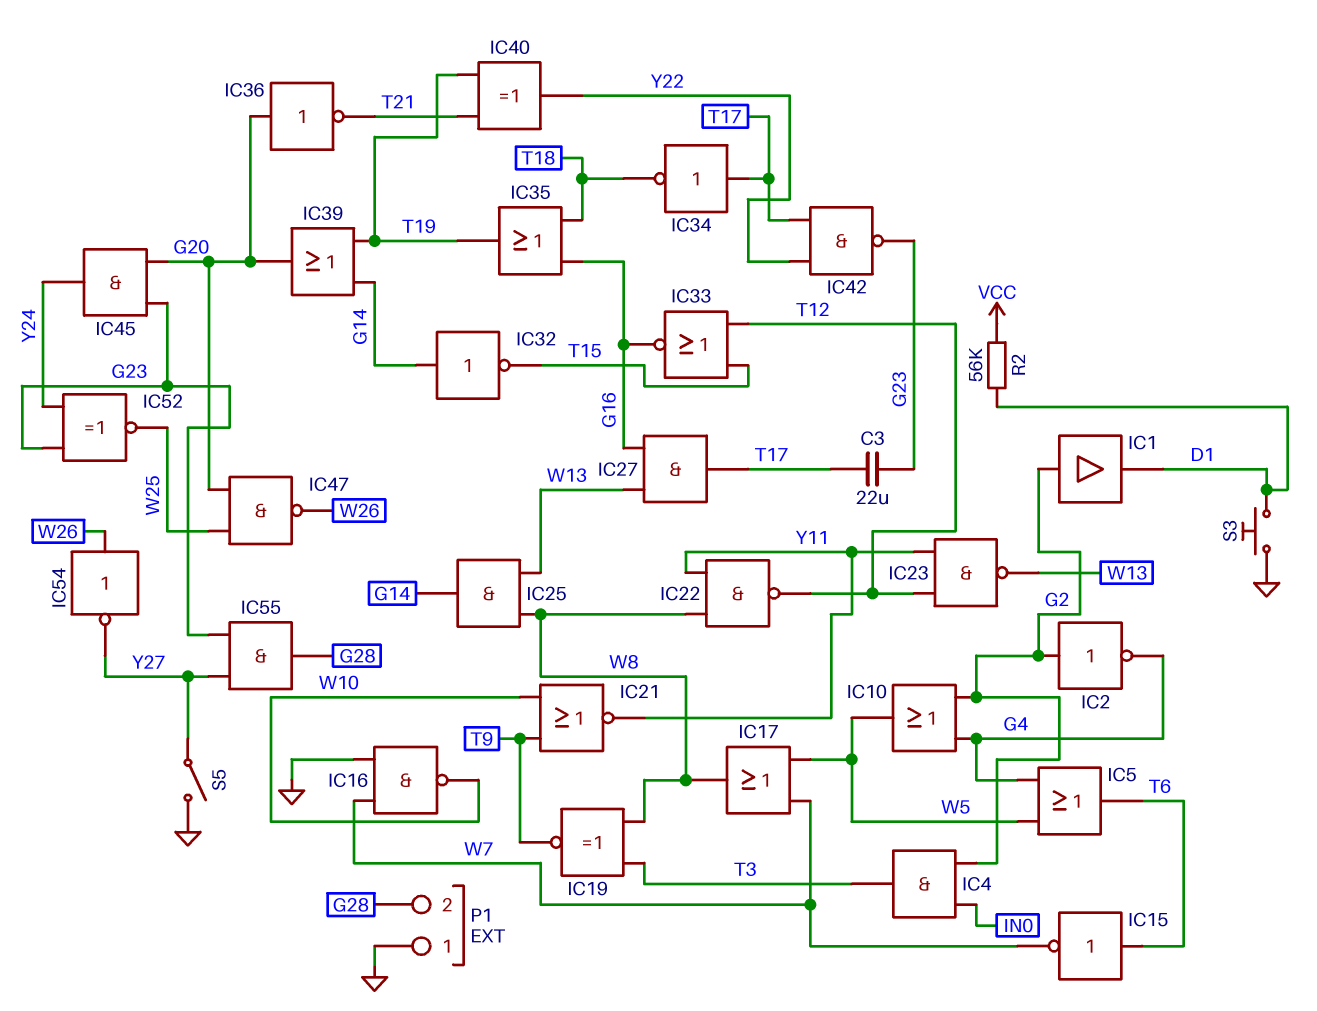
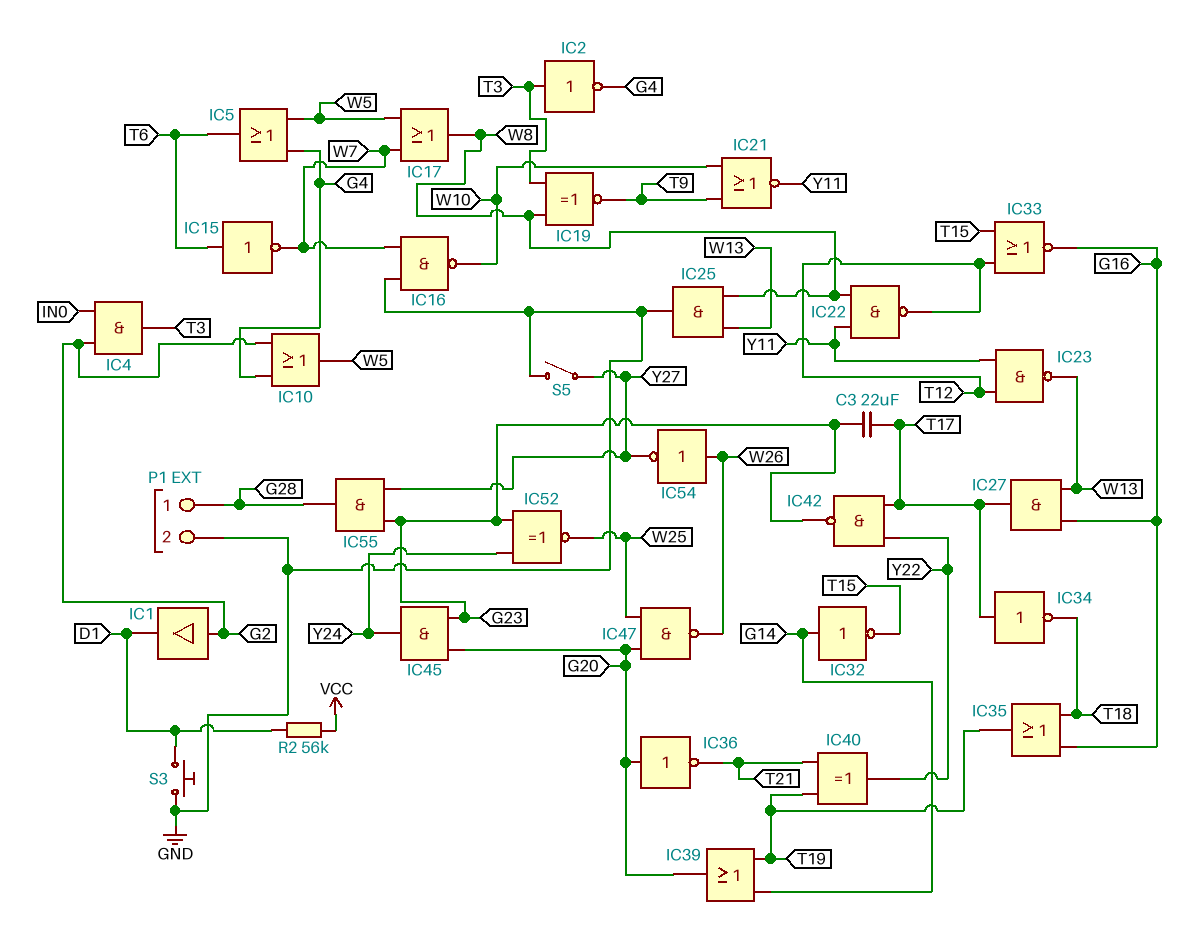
IC2: NOT (in G2, out G4) -> NOT (in T3, out G4)
IC25: AND (in W8, in W13, out G14) -> AND (in W8, in W13, out GND)
P1 pin 1: GND -> G28
P1 pin 2: G28 -> GND

